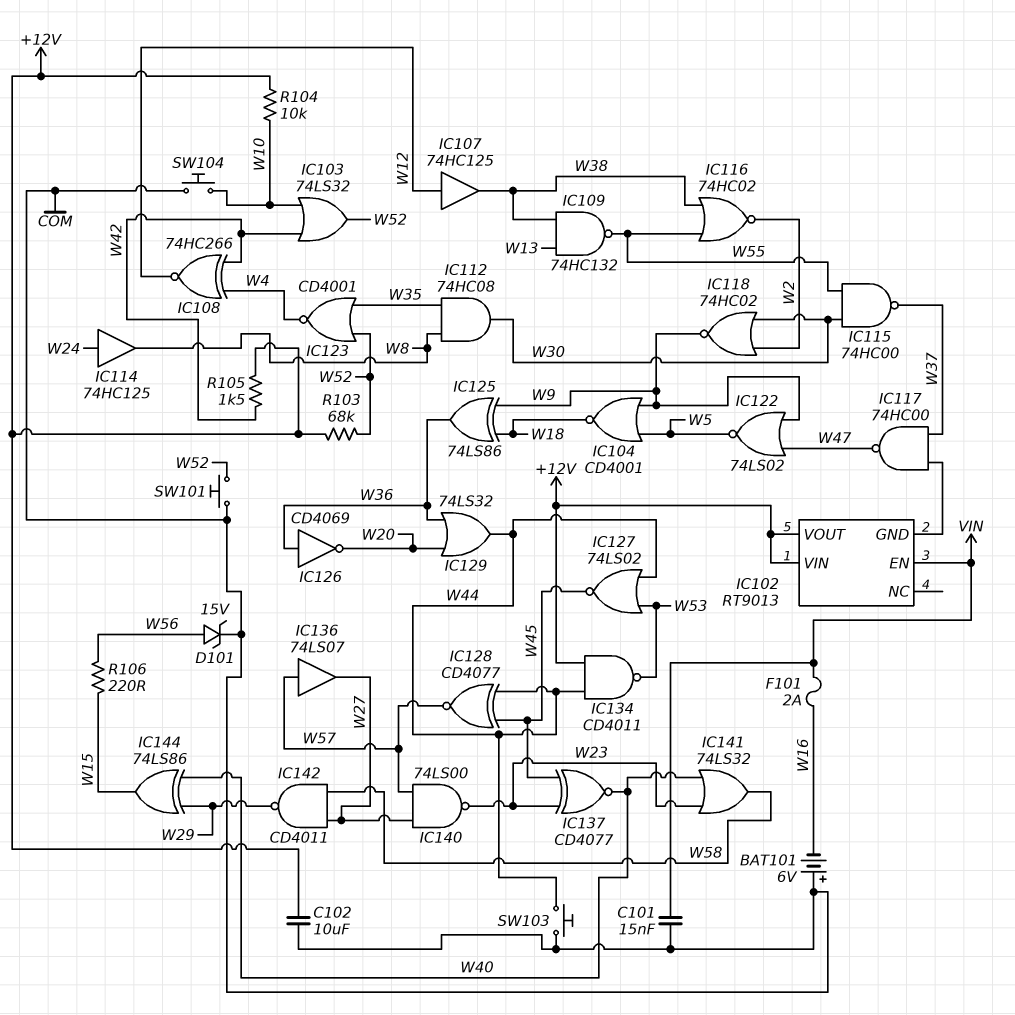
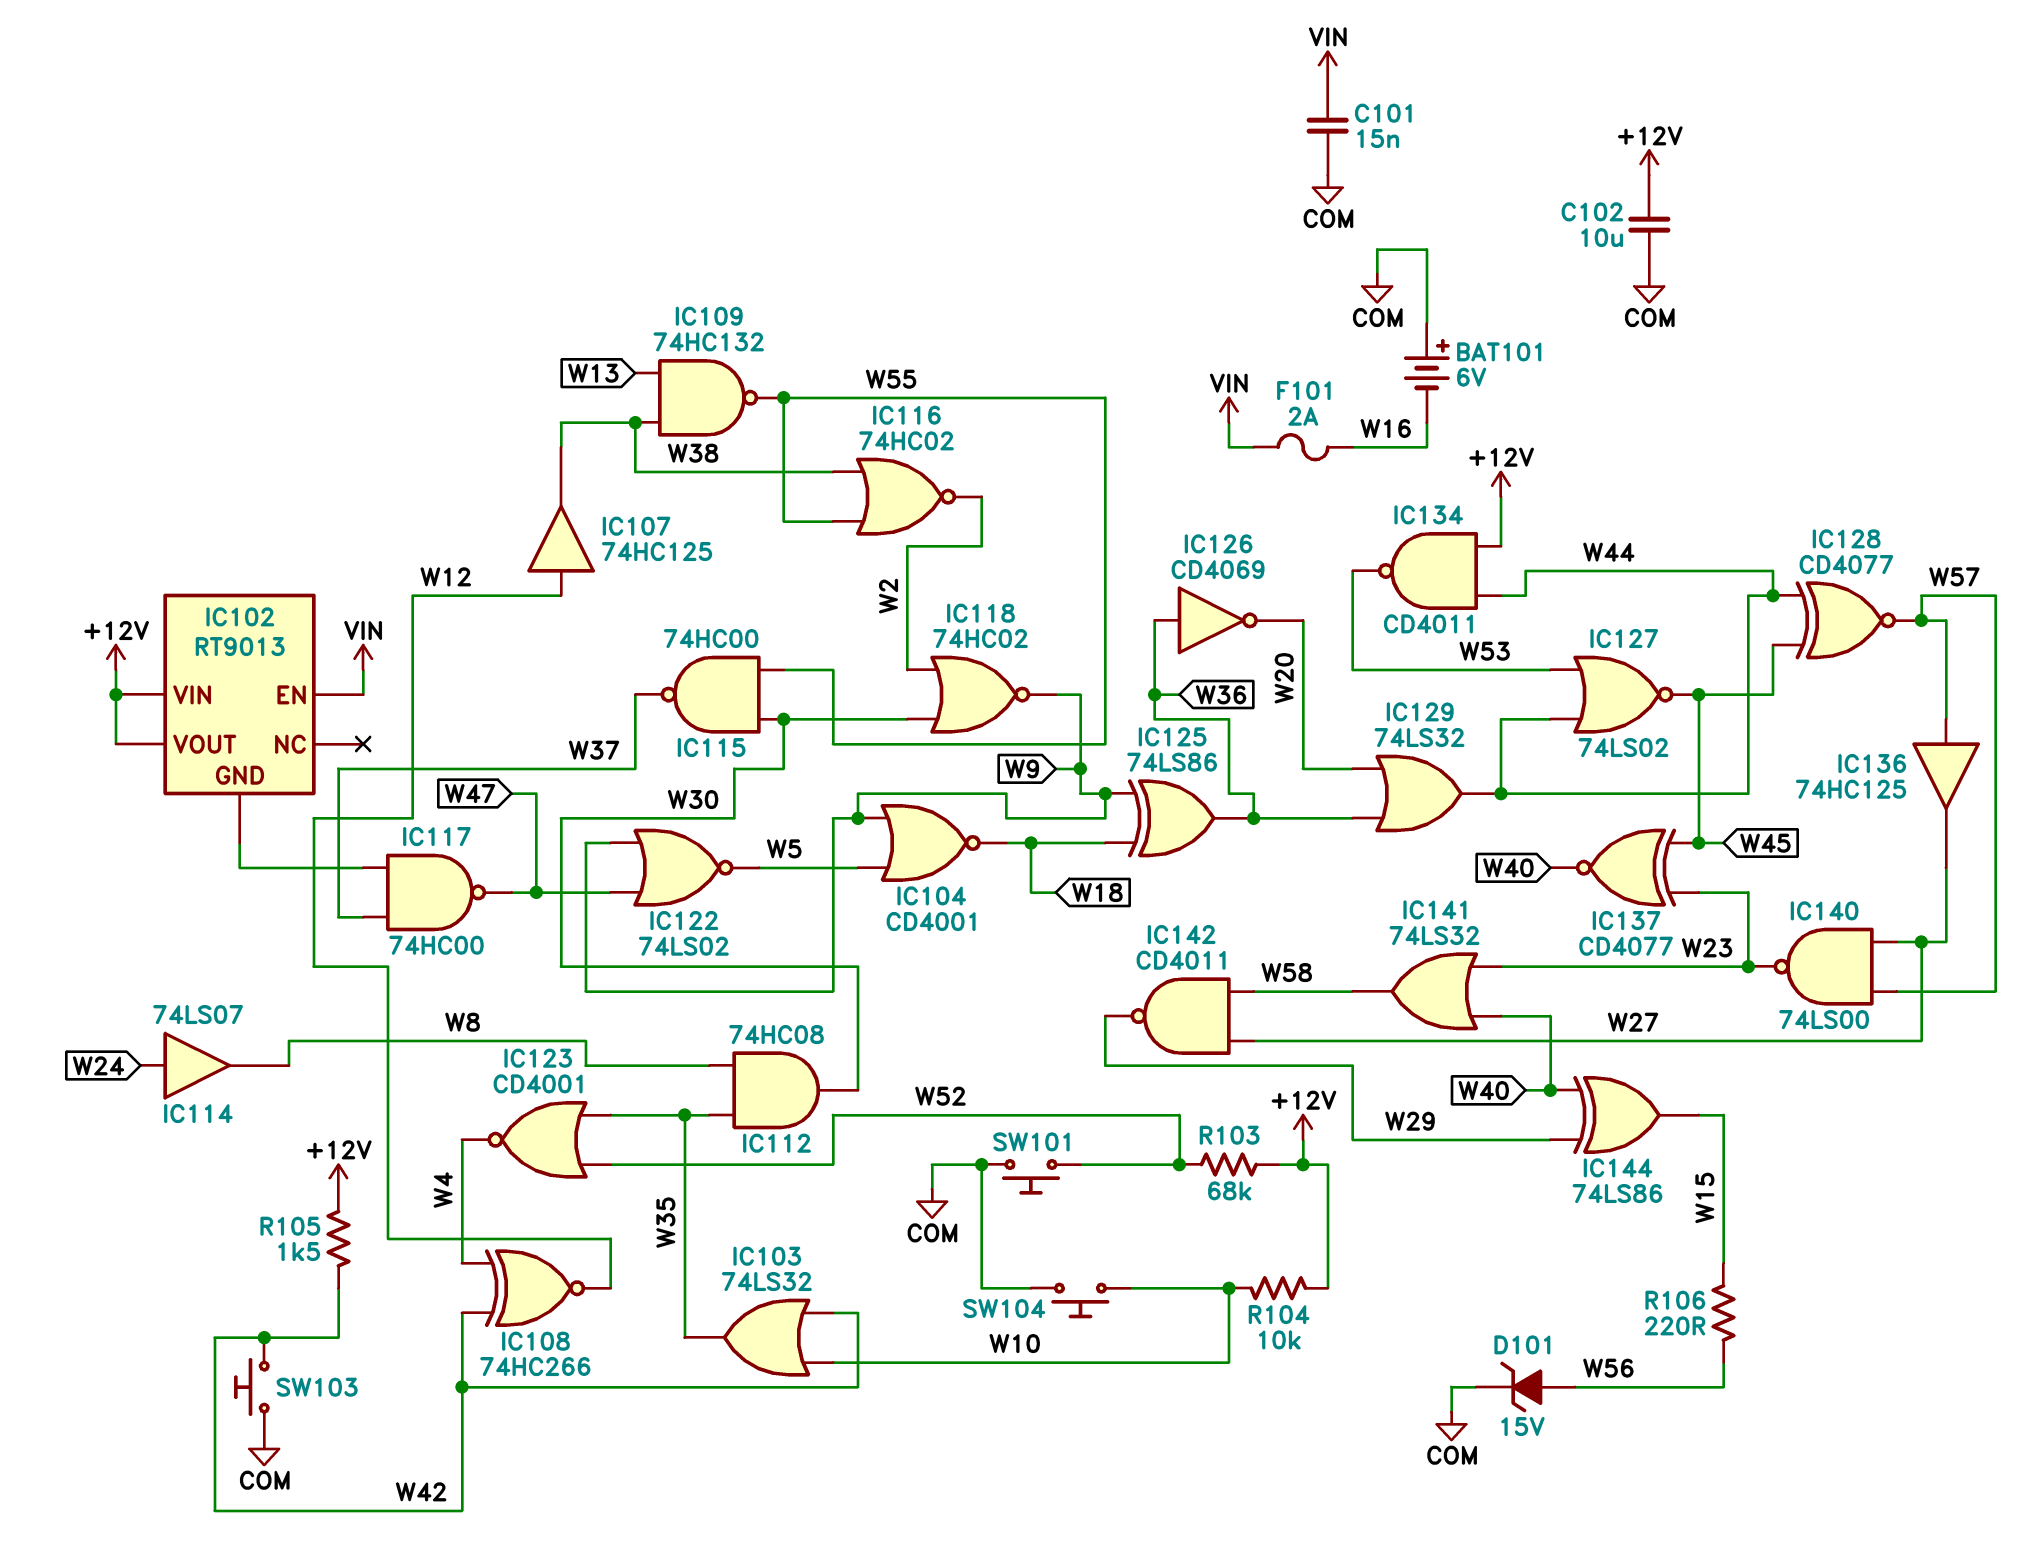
IC103: OR 74LS32 (in W10, in W42, out W52) -> OR 74LS32 (in W10, in W42, out W35)
IC114: buffer 74HC125 (in W24, out W8) -> buffer 74LS07 (in W24, out W8)
IC136: buffer 74LS07 (in W57, out W27) -> buffer 74HC125 (in W57, out W27)
SW103: button (COM, W44) -> button (COM, W42)

